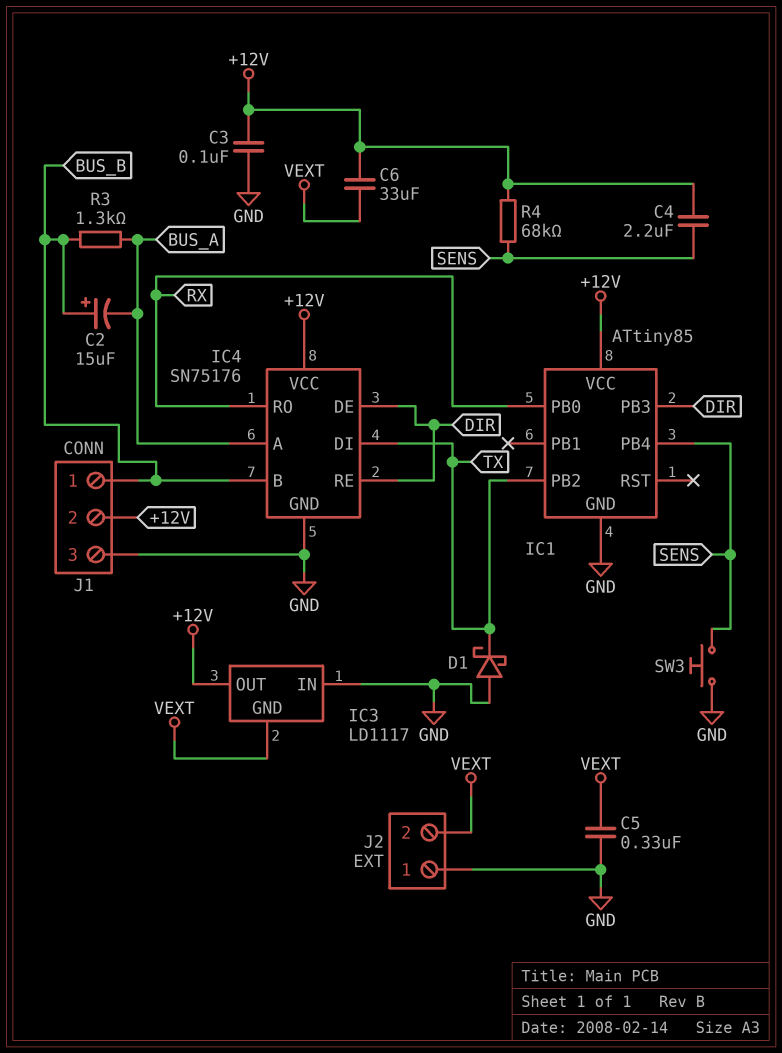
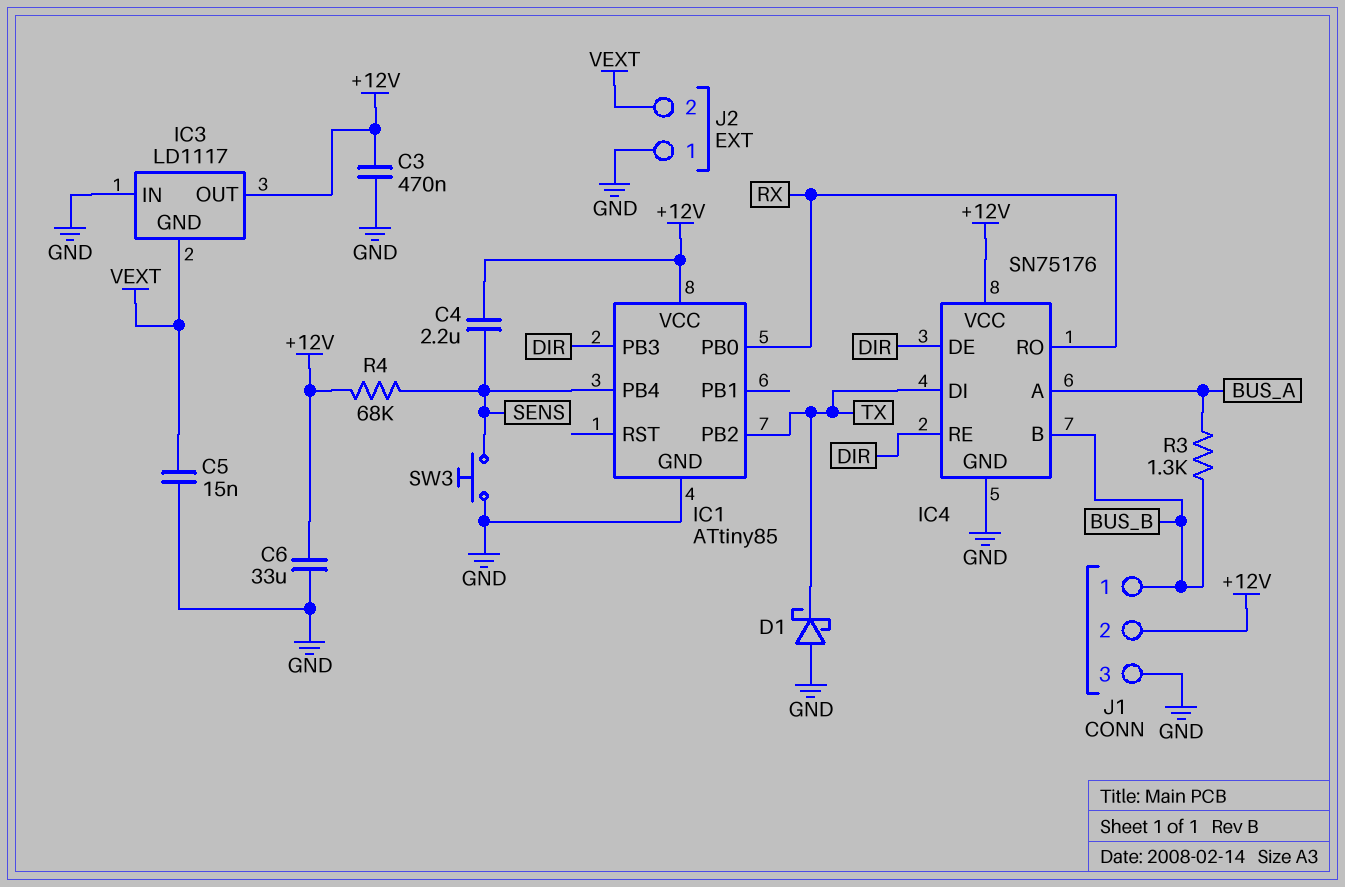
C2: 15uF (plus BUS_B, minus BUS_A) -> none
C3: 100nF (+12V, GND) -> 470nF (+12V, GND)
C5: 330nF (GND, VEXT) -> 15nF (GND, VEXT)
C6: 33uF (+12V, VEXT) -> 33uF (+12V, GND)

